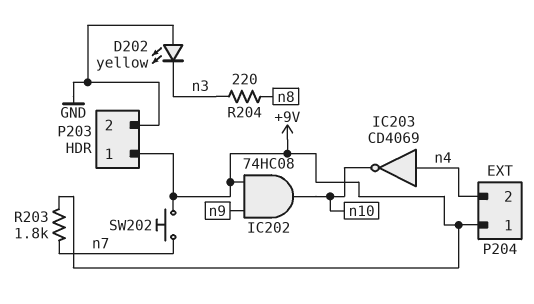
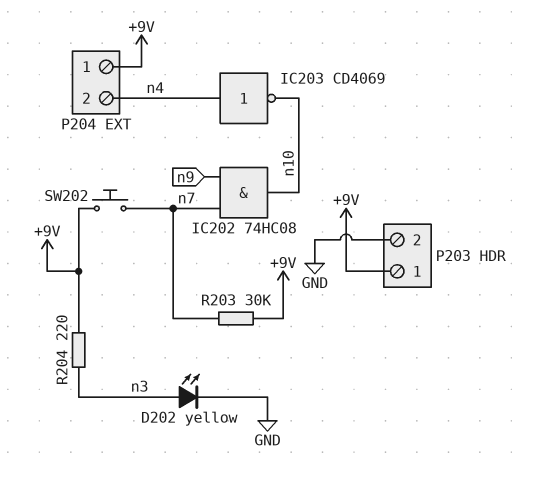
D202: LED yellow (A GND, K n3) -> LED yellow (A n3, K GND)
IC202: AND 74HC08 (in +9V, in n9, out n10) -> AND 74HC08 (in n7, in n9, out n10)
R203: 1.8k (+9V, n7) -> 30k (+9V, n7)
R204: 220 (n3, n8) -> 220 (+9V, n3)

